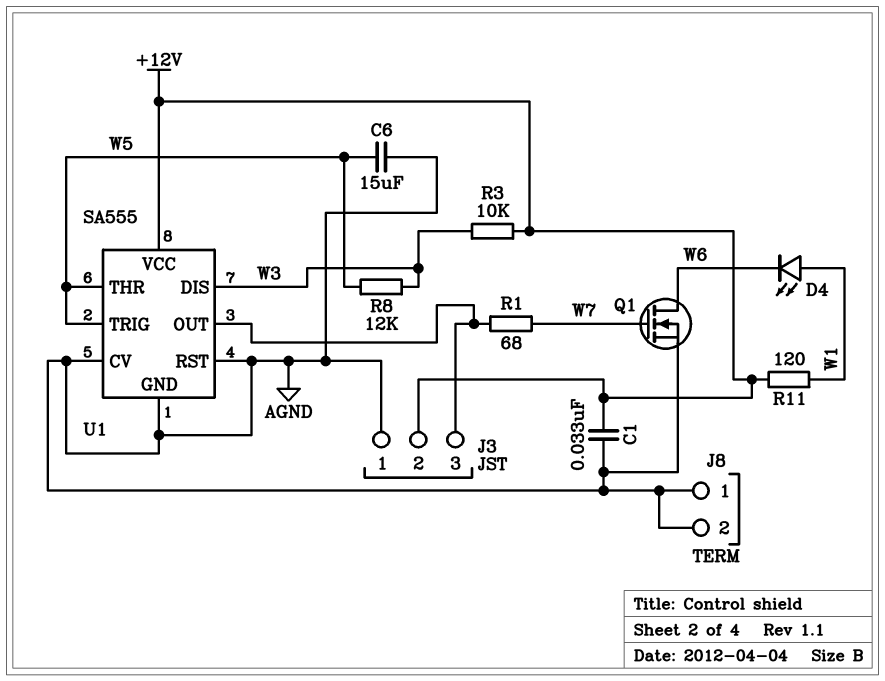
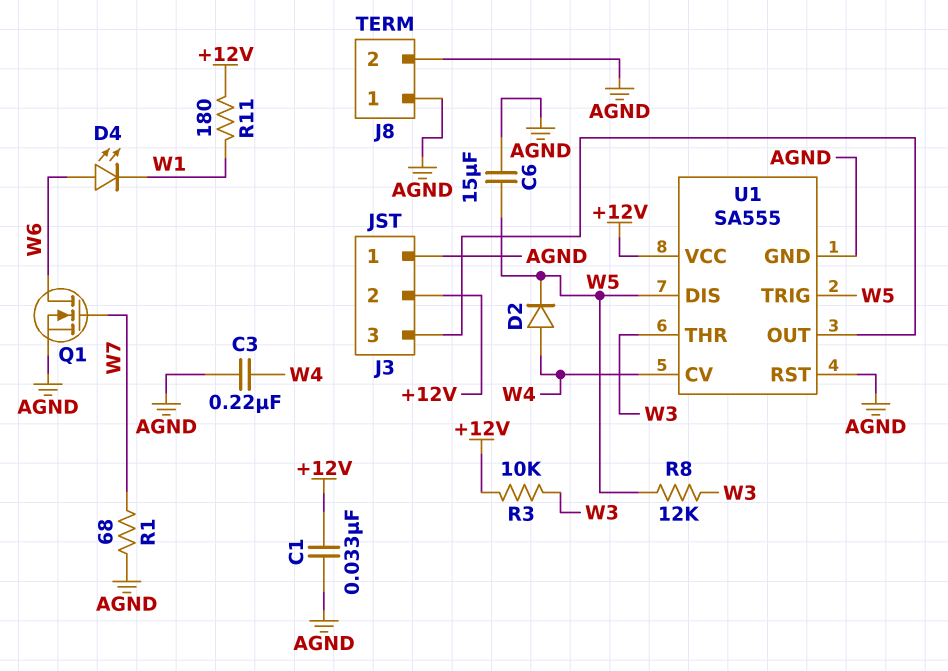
C3: none -> 220nF (AGND, W4)
D2: none -> diode (A W4, K W5)
D4: LED (A W1, K W6) -> LED (A W6, K W1)
R1: 68 (J3/3, W7) -> 68 (AGND, W7)
R11: 120 (+12V, W1) -> 180 (+12V, W1)
U1 pin CV: AGND -> W4
U1 pin DIS: W3 -> W5
U1 pin THR: W5 -> W3

